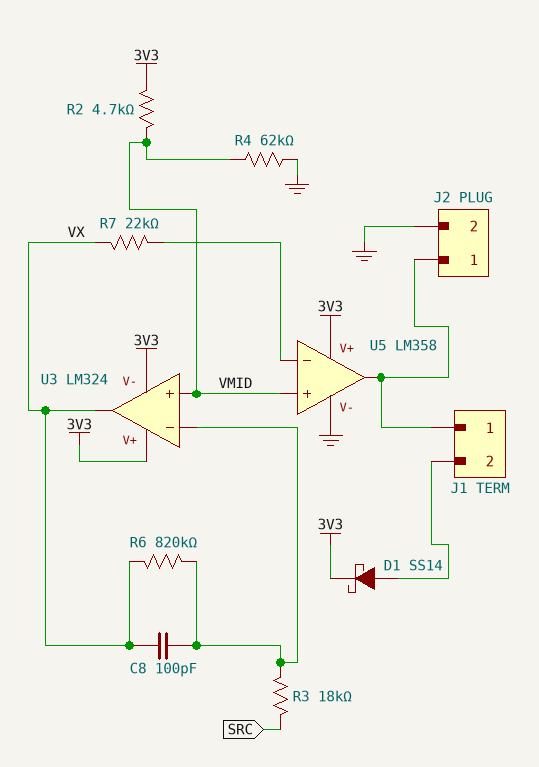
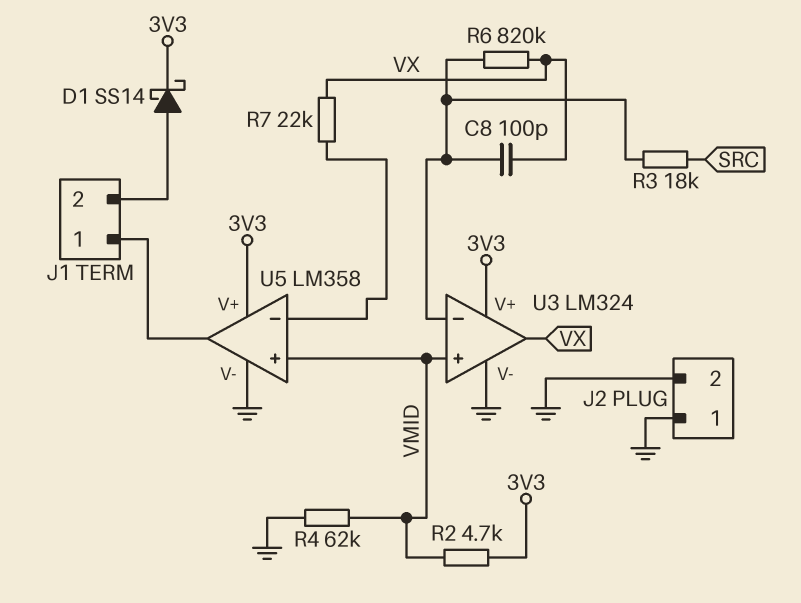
J2 pin 1: J1/1 -> GND
U3 pin V-: 3V3 -> GND

